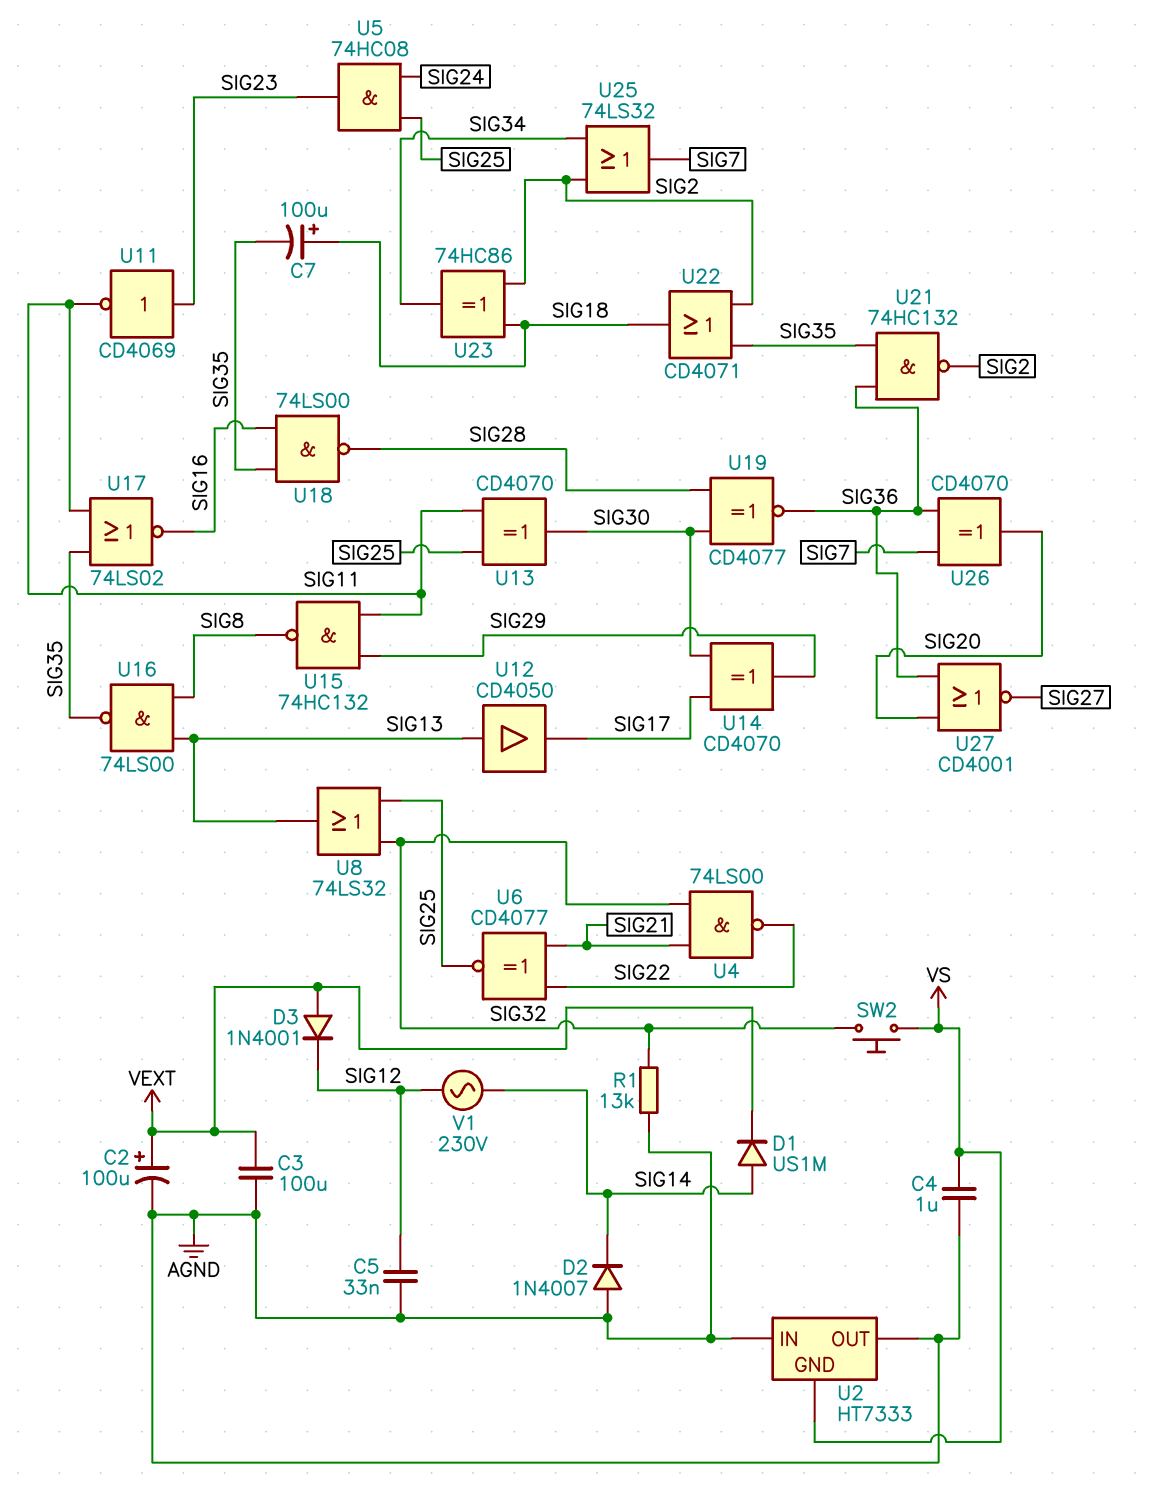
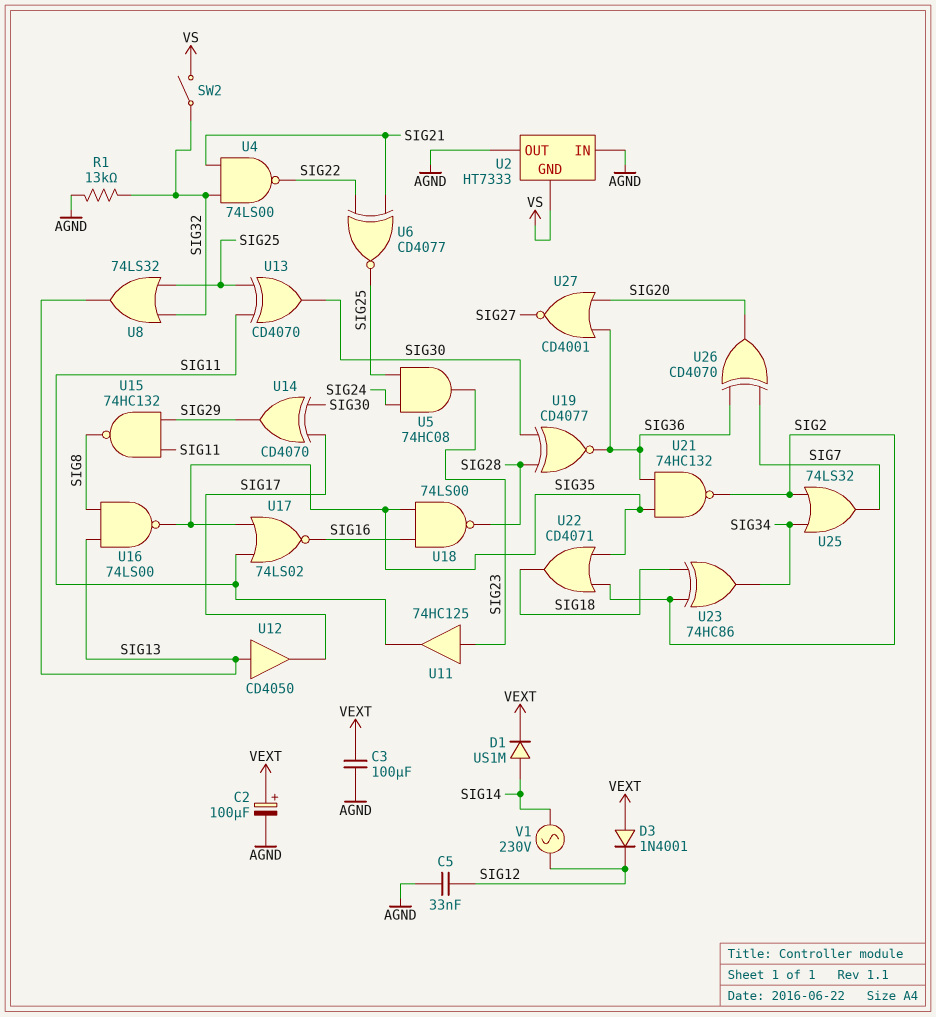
C4: 1uF (AGND, VS) -> none
C7: 100uF (plus SIG18, minus SIG35) -> none
D2: diode 1N4007 (A AGND, K SIG14) -> none
SW2: button (SIG32, VS) -> switch (SIG32, VS)
U11: NOT CD4069 (in SIG23, out SIG11) -> buffer 74HC125 (in SIG23, out SIG11)

